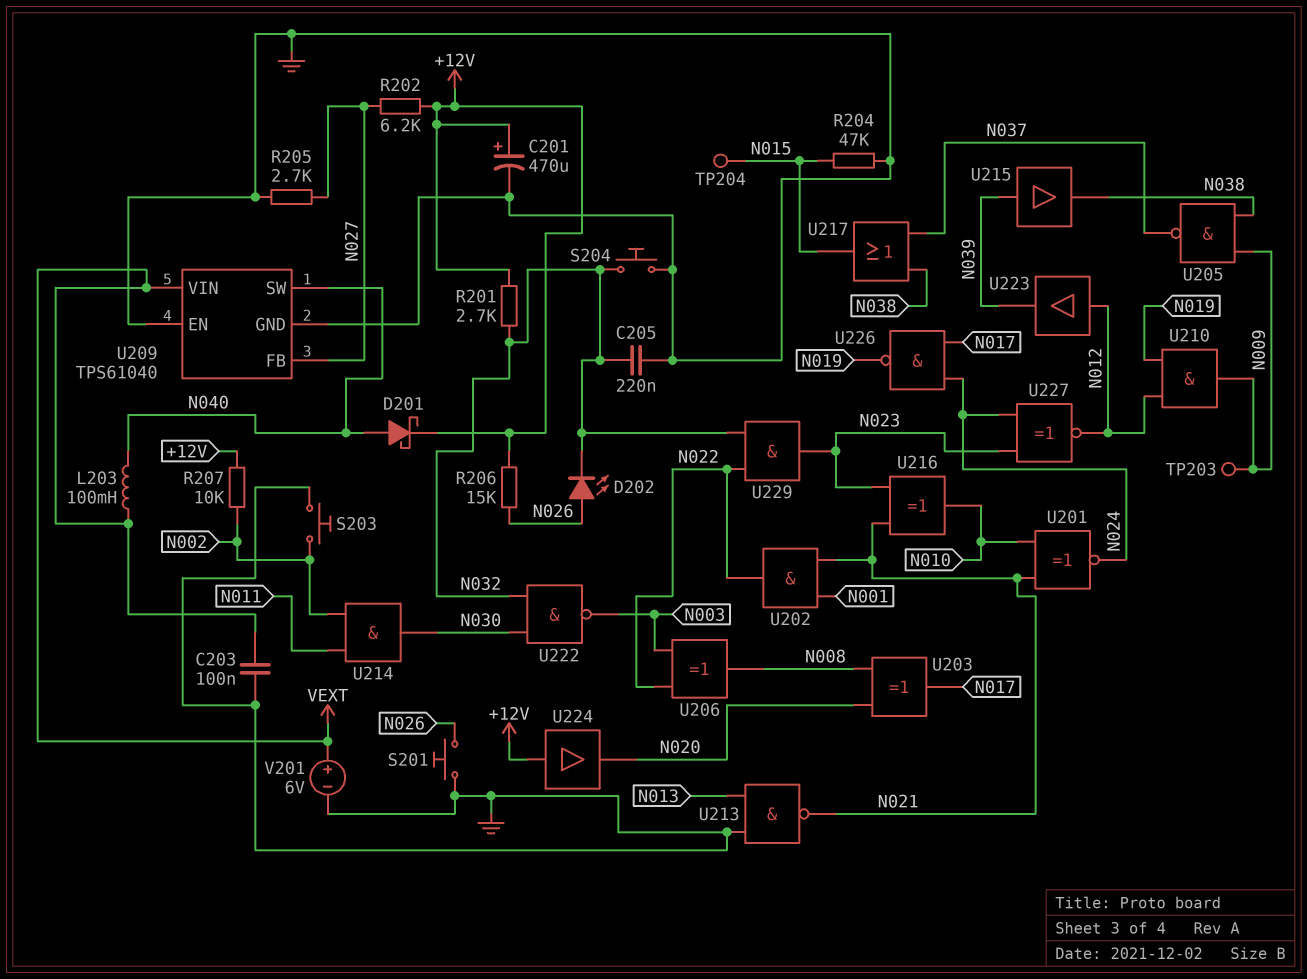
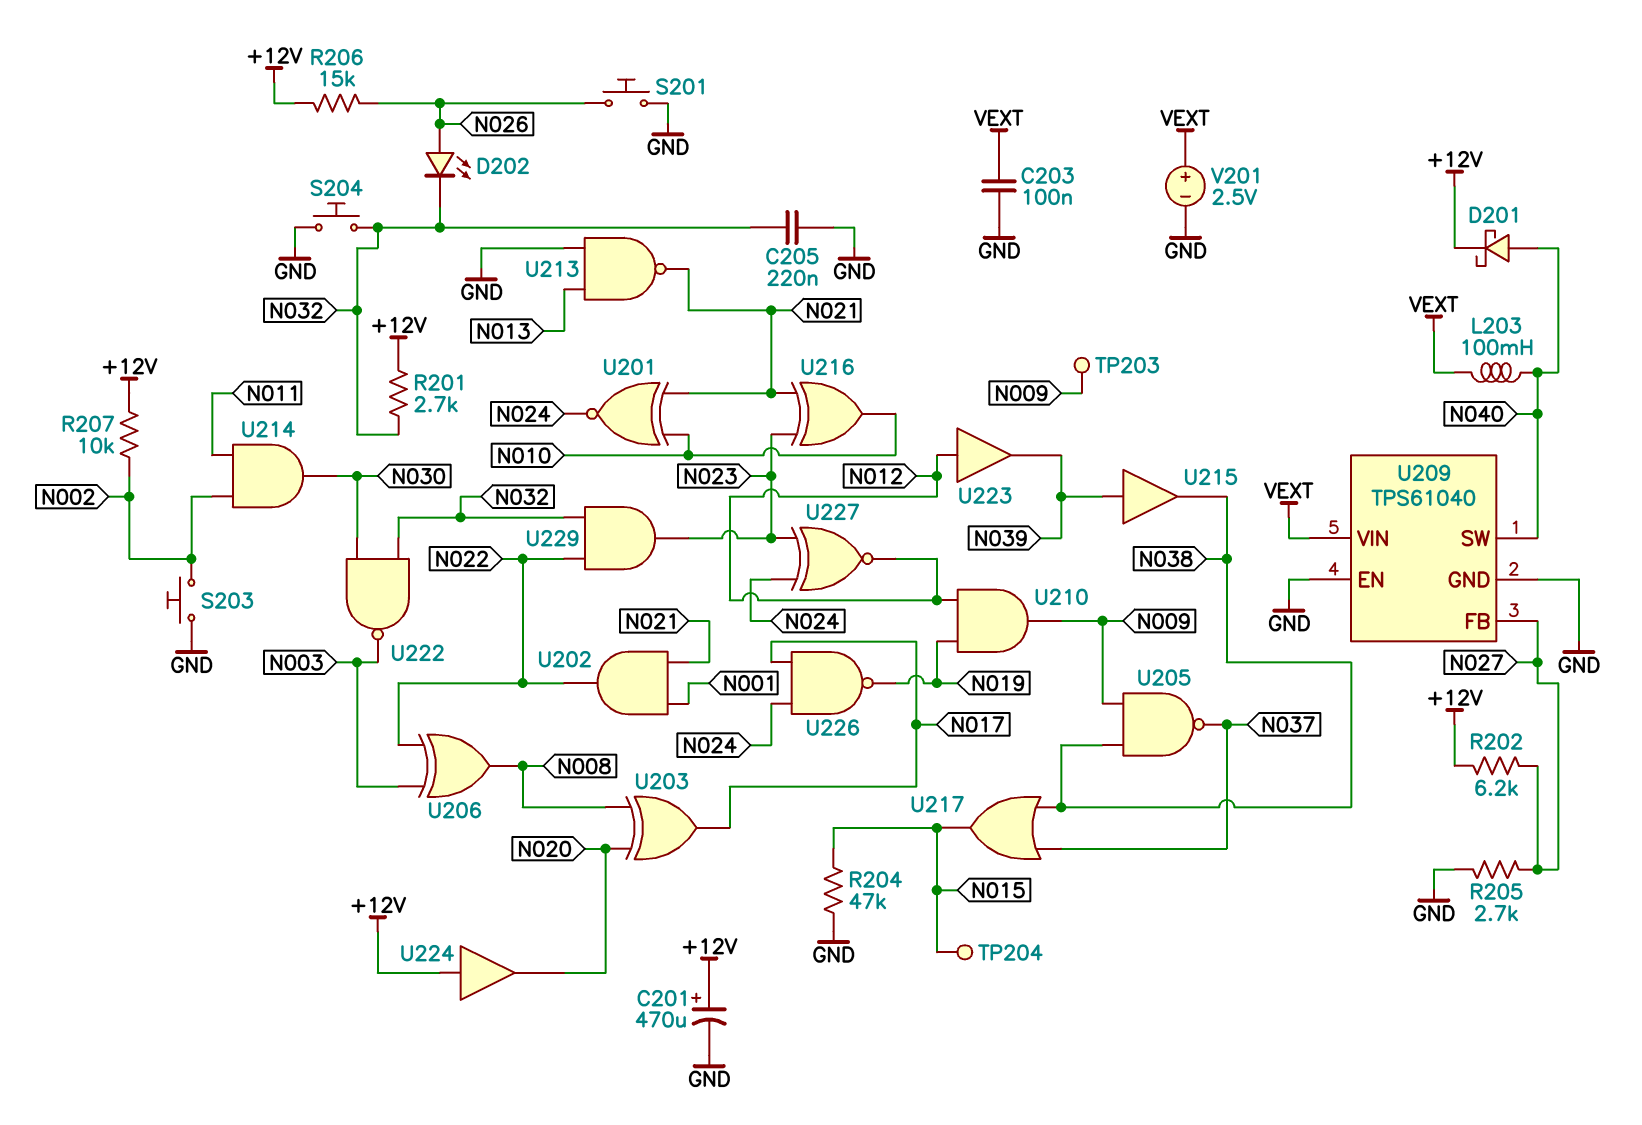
V201: 6V (plus VEXT, minus GND) -> 2.5V (plus VEXT, minus GND)

